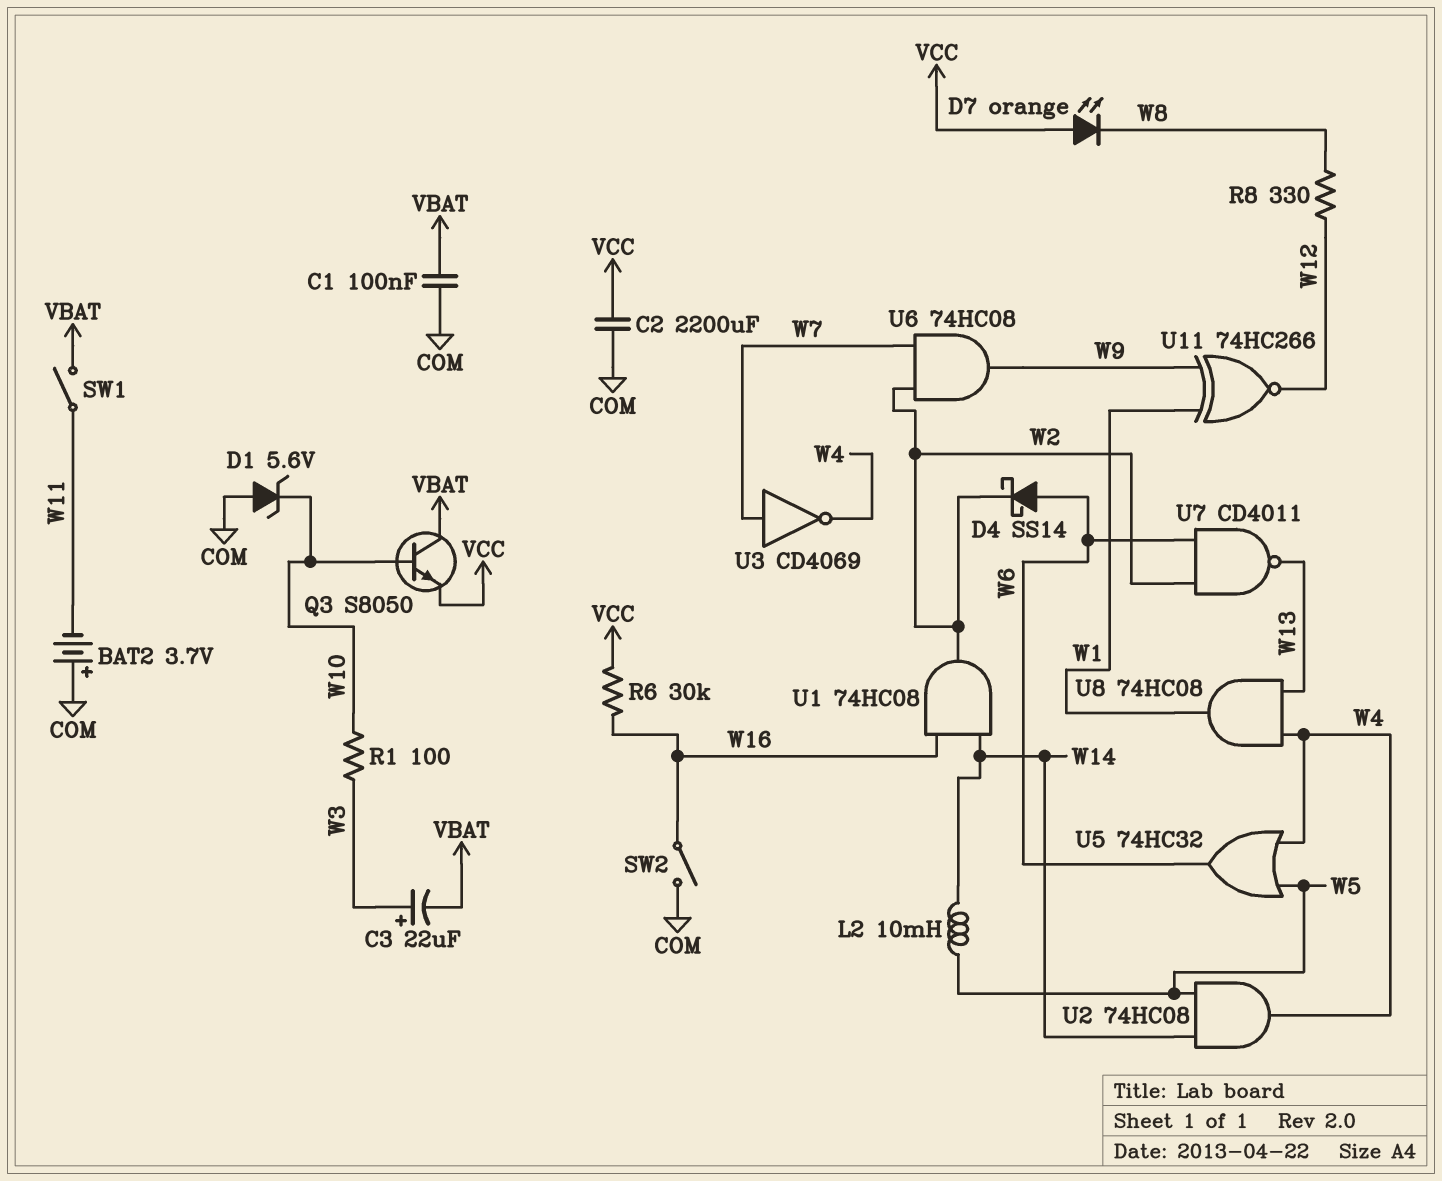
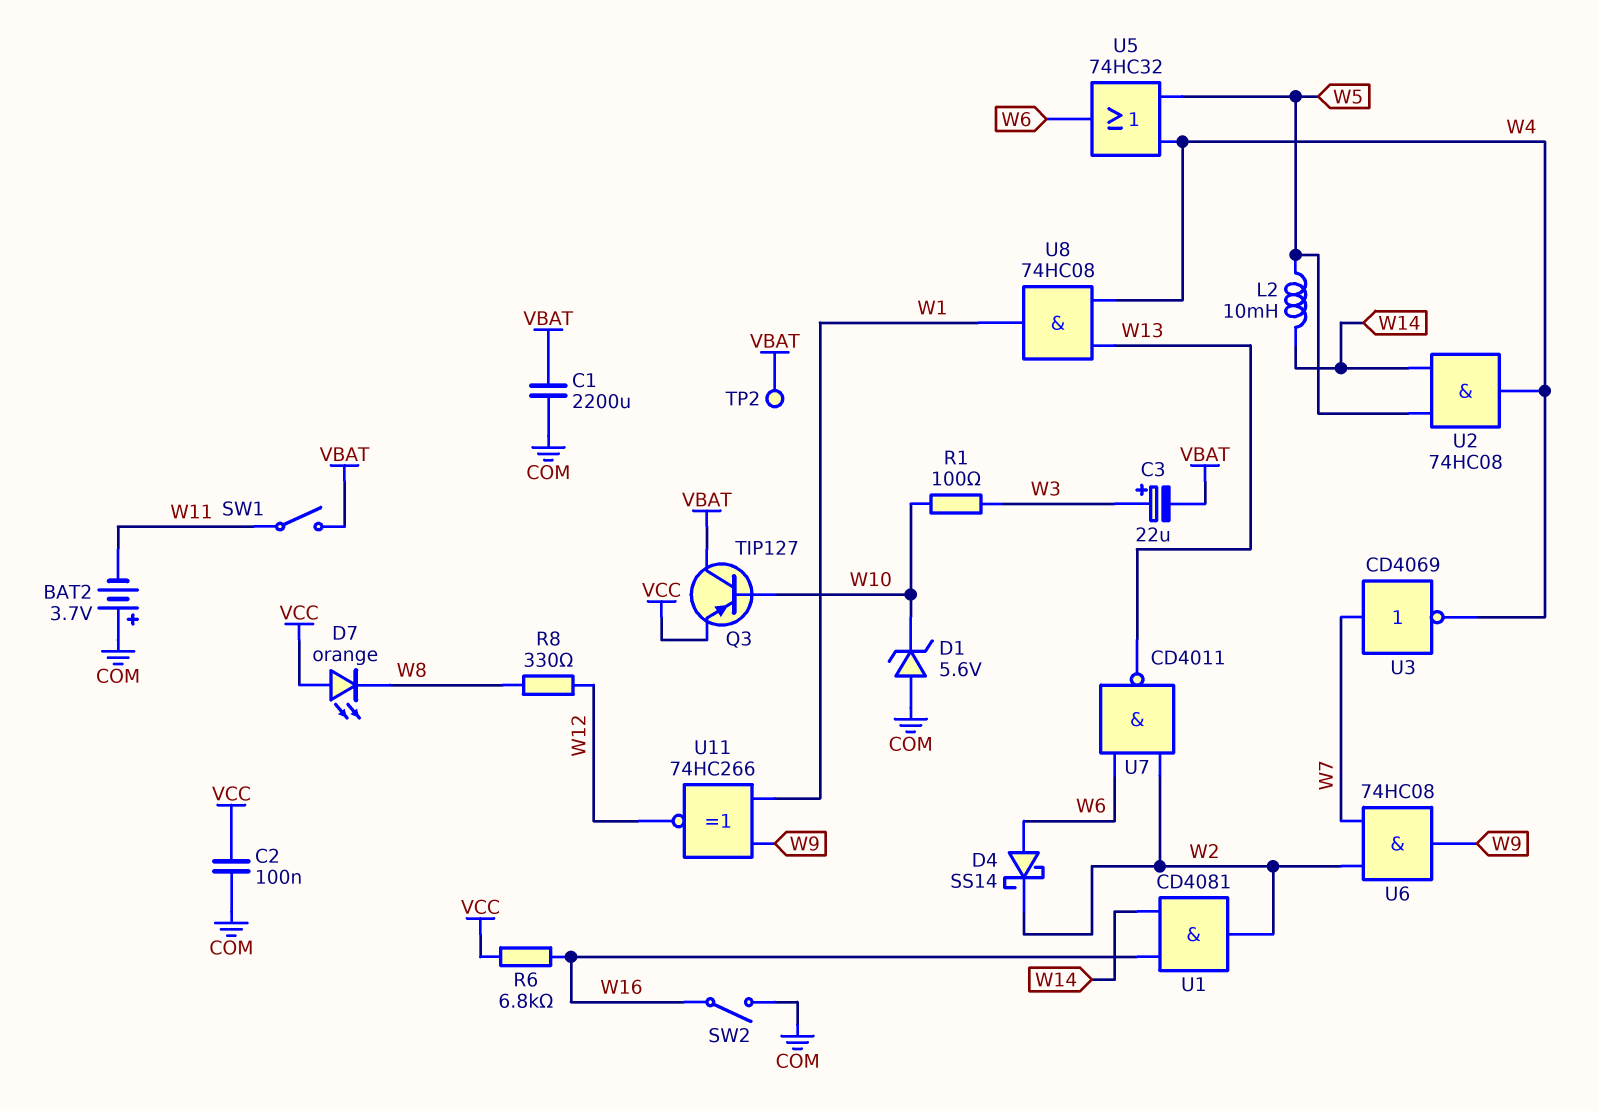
C1: 100nF (COM, VBAT) -> 2200uF (COM, VBAT)
C2: 2200uF (COM, VCC) -> 100nF (COM, VCC)
Q3: NPN S8050 (B W10, C VBAT, E VCC) -> PNP TIP127 (B W10, C VBAT, E VCC)
R6: 30k (VCC, W16) -> 6.8k (VCC, W16)
TP2: none -> test point (VBAT)
U1: AND 74HC08 (in W14, in W16, out W2) -> AND CD4081 (in W14, in W16, out W2)

